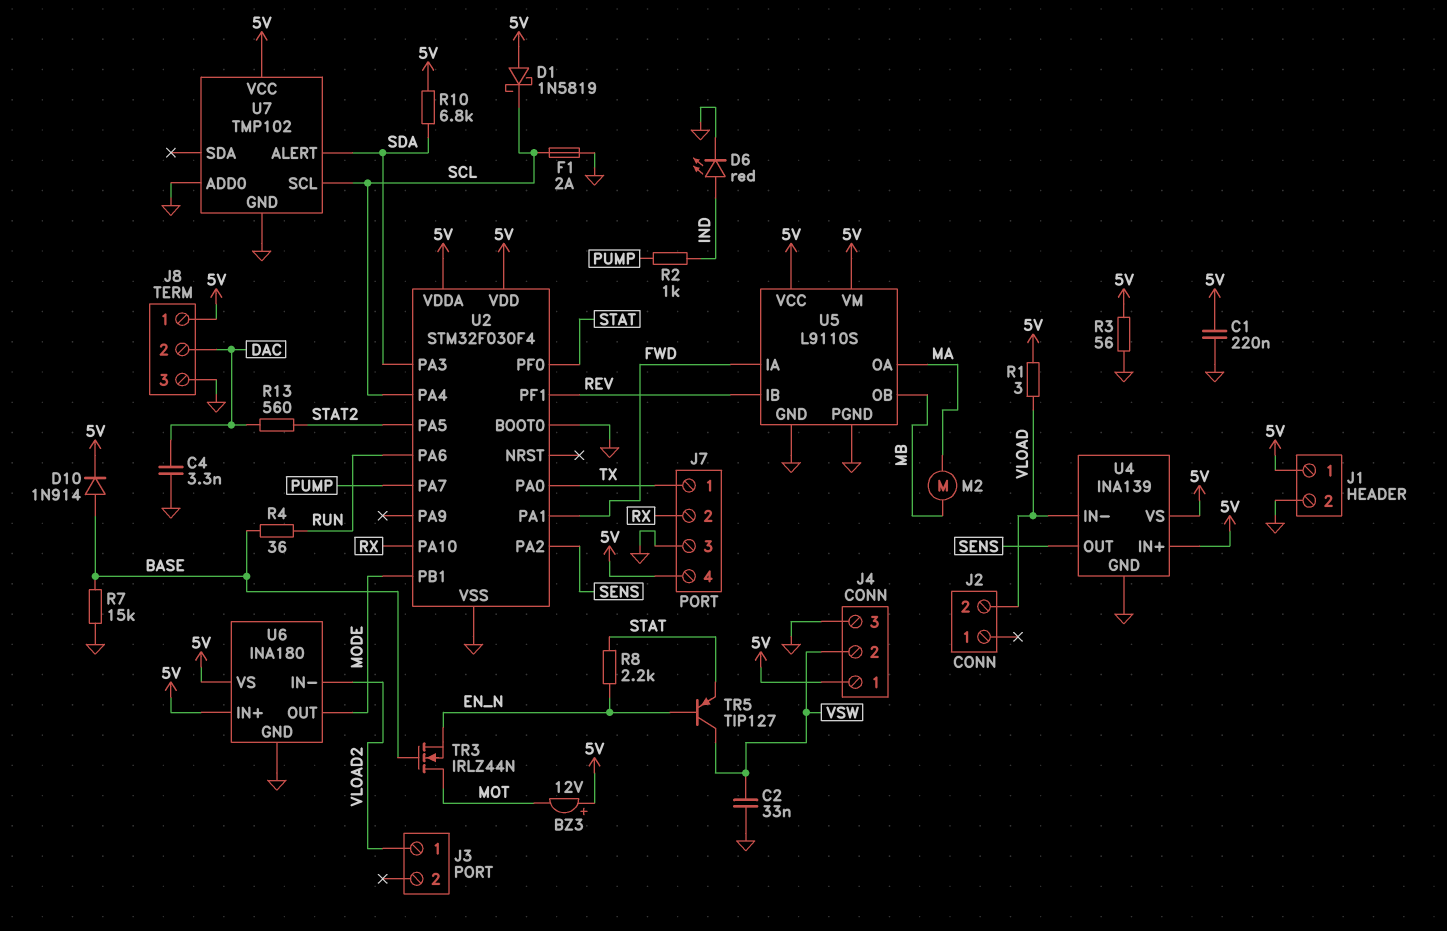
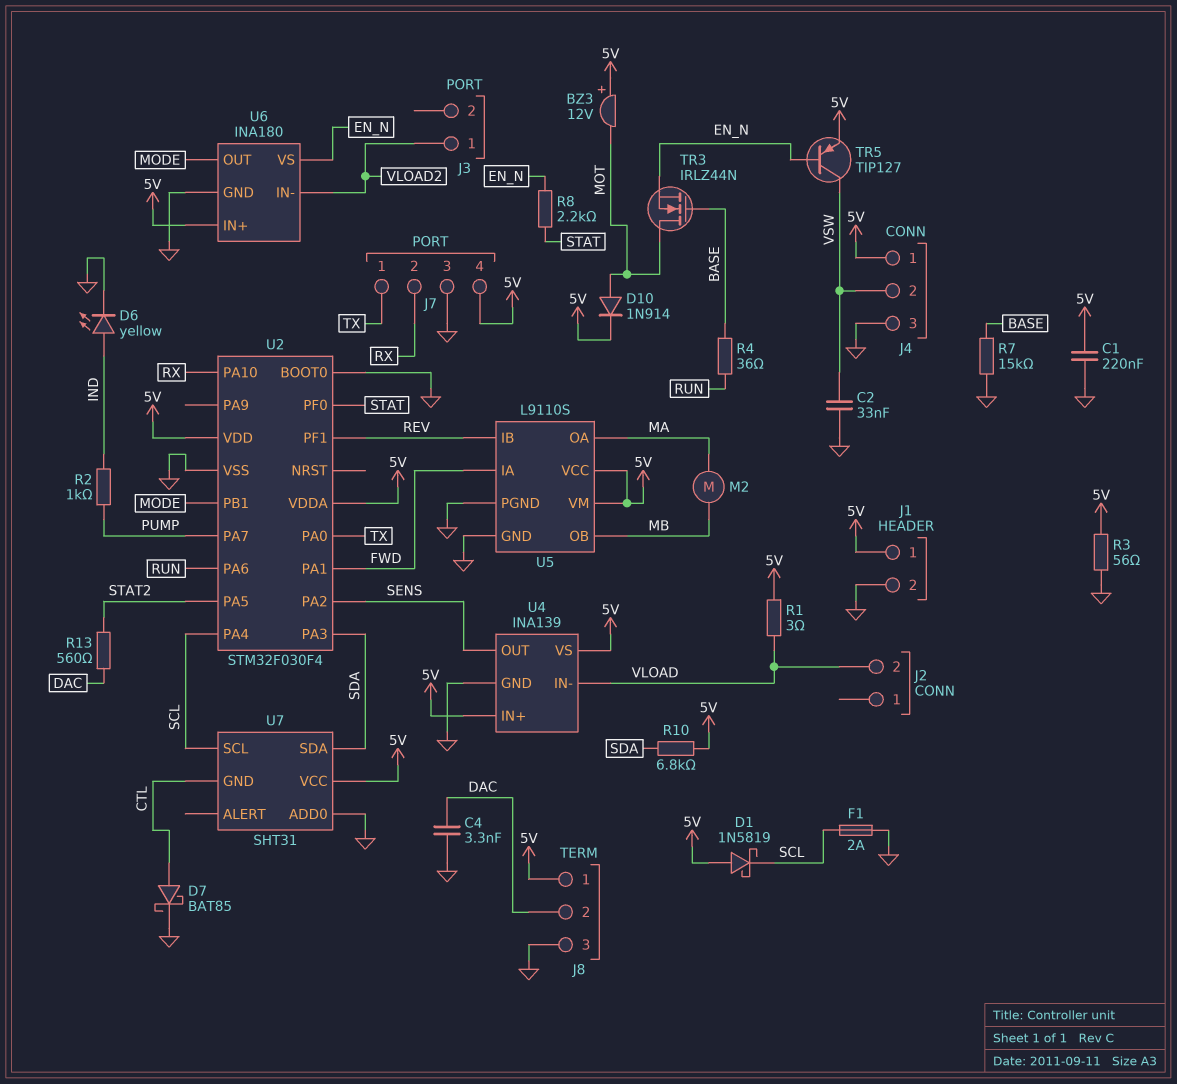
D6: LED red (A IND, K GND) -> LED yellow (A IND, K GND)
D7: none -> schottky BAT85 (A CTL, K GND)
D10: diode 1N914 (A BASE, K 5V) -> diode 1N914 (A MOT, K 5V)
TR5: PNP TIP127 (B EN_N, C VSW, E STAT) -> PNP TIP127 (B EN_N, C VSW, E 5V)
U6 pin VS: 5V -> EN_N
U7: TMP102 -> SHT31
U7 pin ALERT: SDA -> none
U7 pin GND: GND -> CTL
U7 pin SDA: none -> SDA

